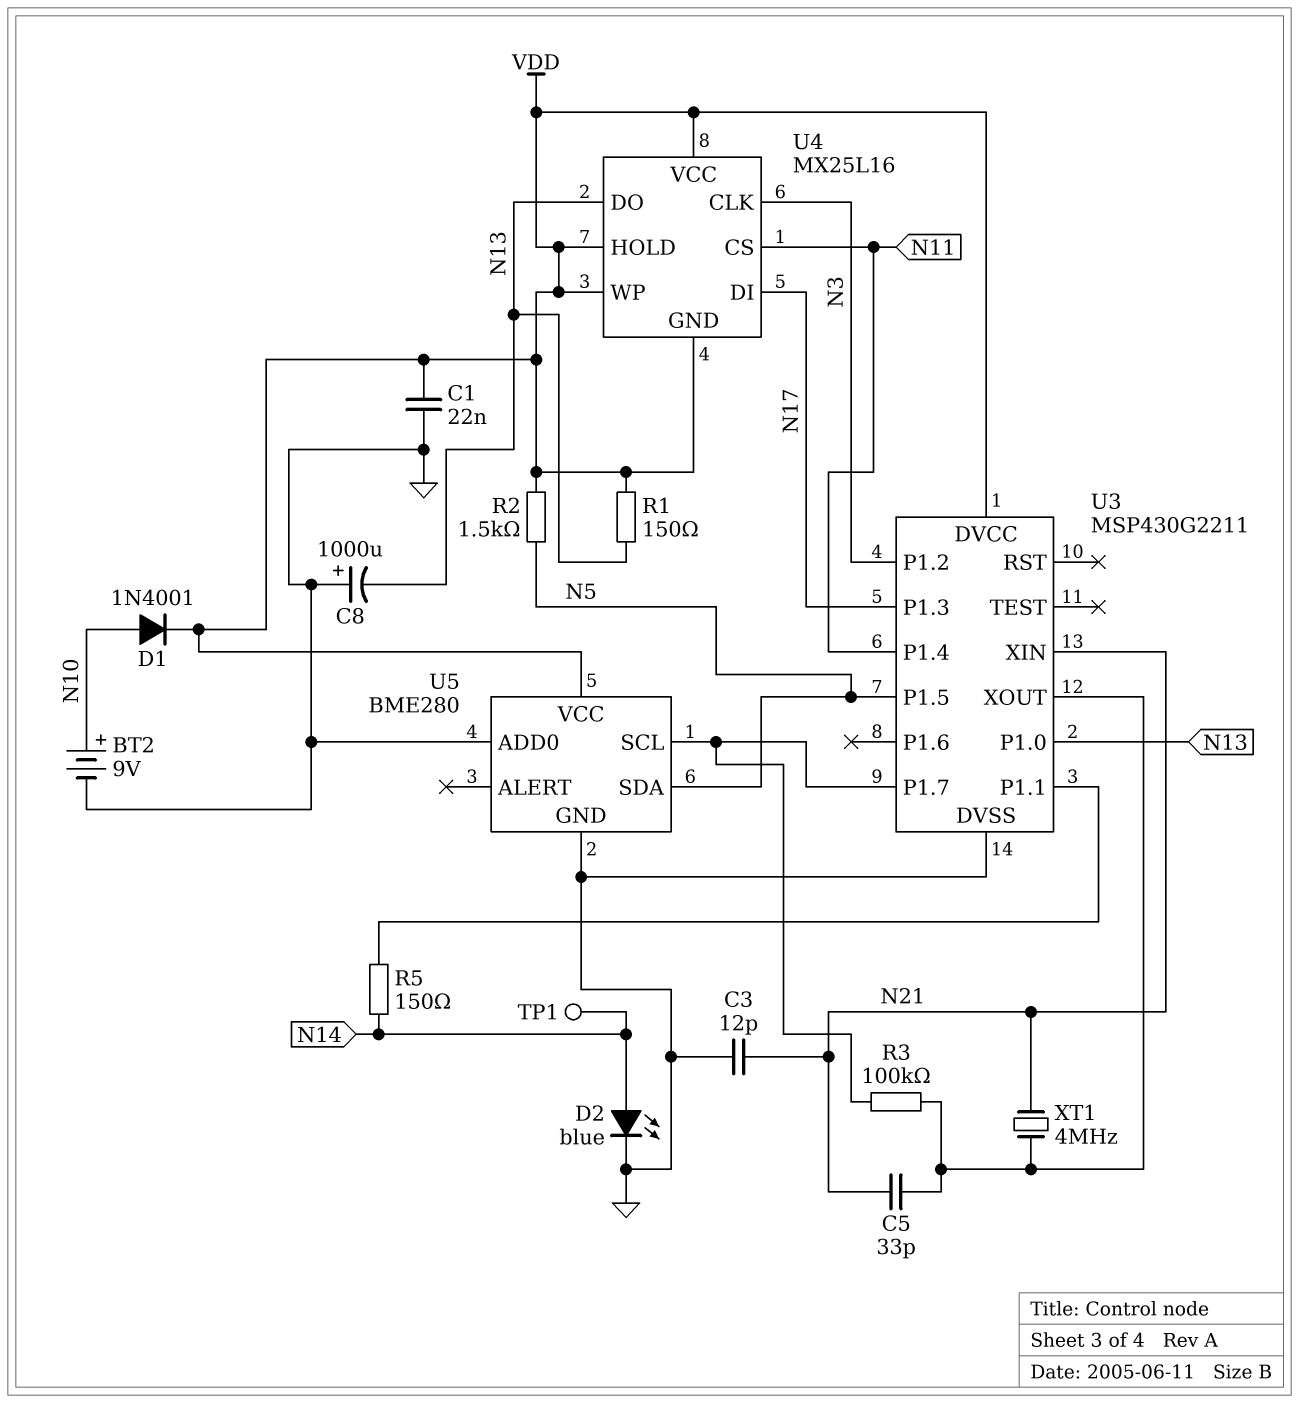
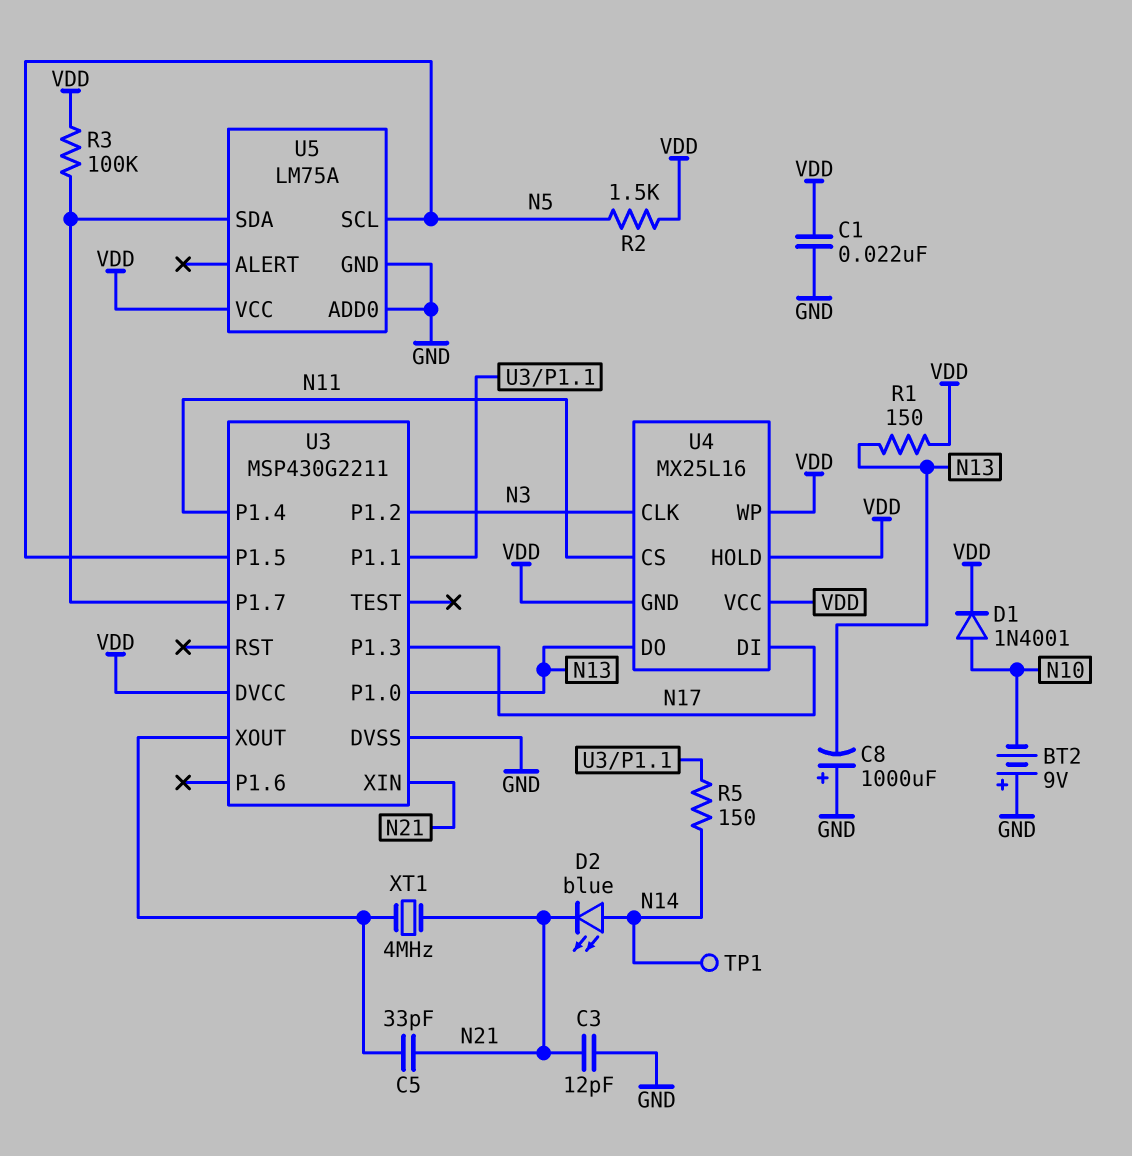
BT2: 9V (plus N10, minus GND) -> 9V (plus GND, minus N10)
D2: LED blue (A N14, K GND) -> LED blue (A N14, K N21)
R3: 100k (U3/P1.7, U3/XOUT) -> 100k (U3/P1.7, VDD)
U5: BME280 -> LM75A
U5 pin SCL: U3/P1.7 -> N5
U5 pin SDA: N5 -> U3/P1.7

